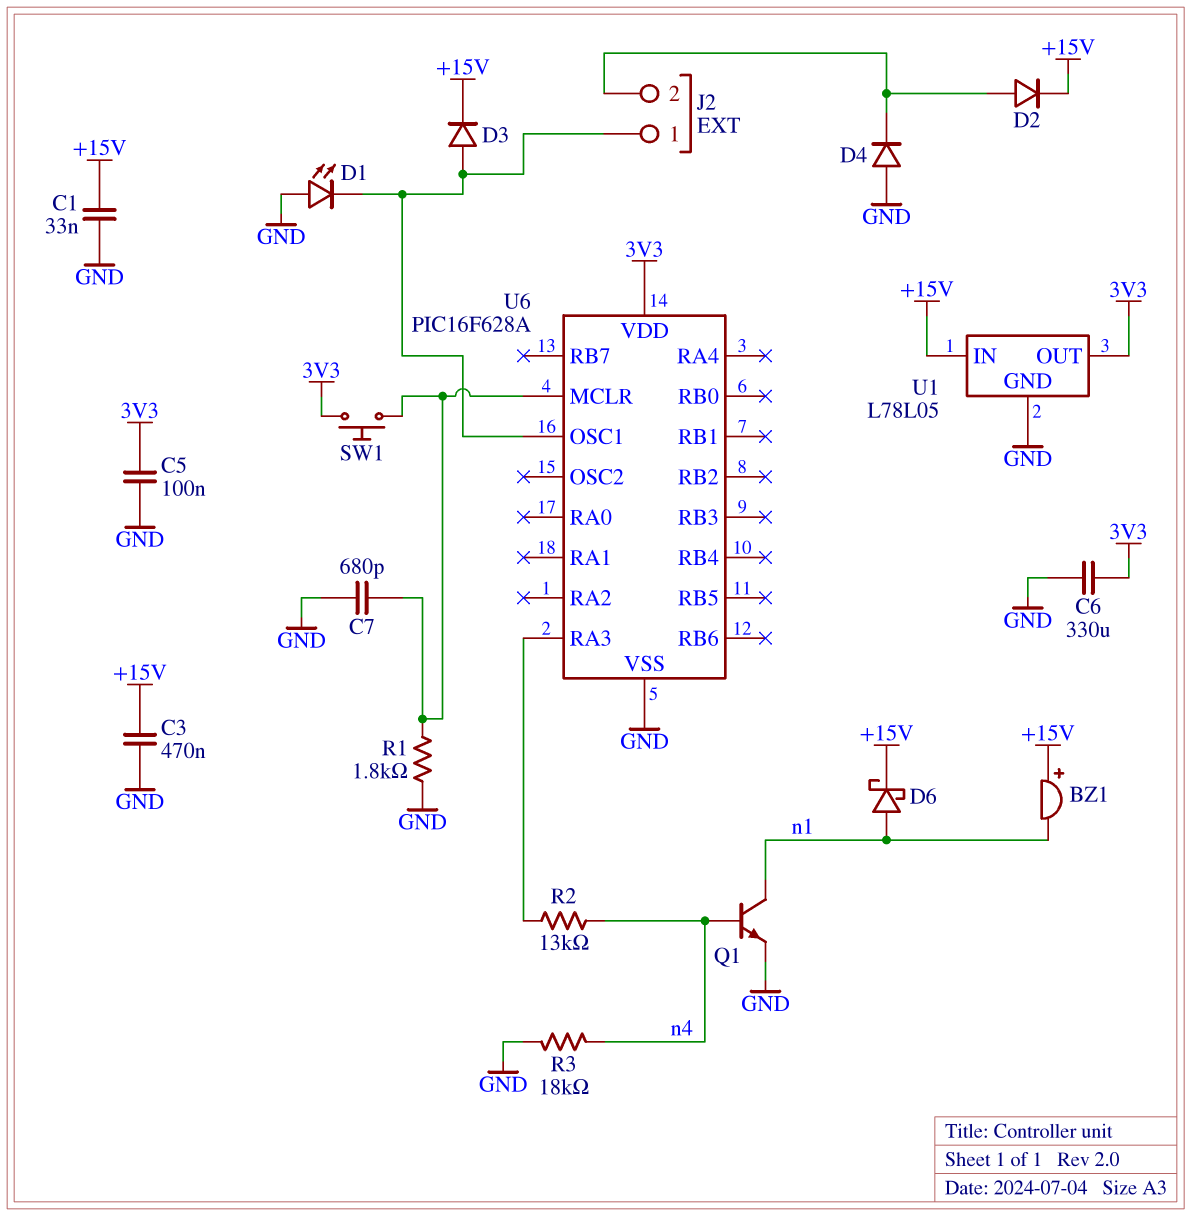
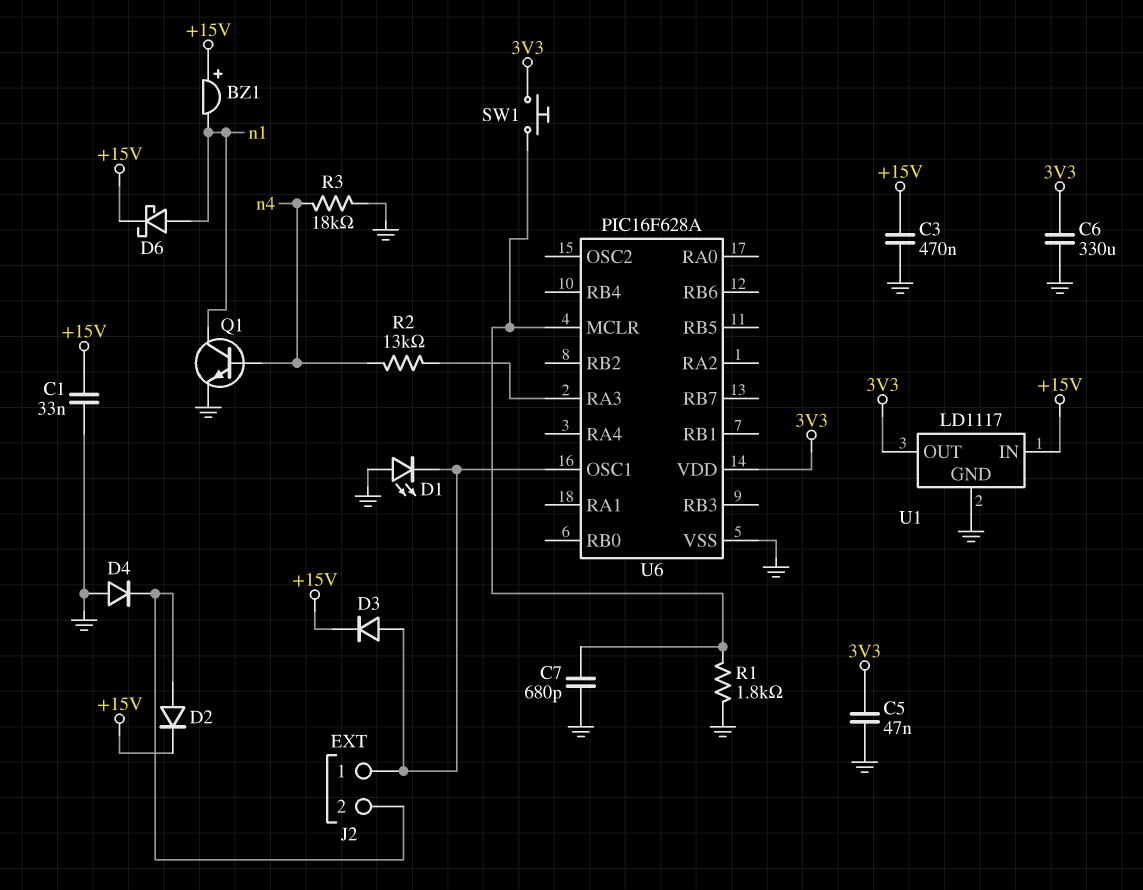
C5: 100nF (3V3, GND) -> 47nF (3V3, GND)
U1: L78L05 -> LD1117

